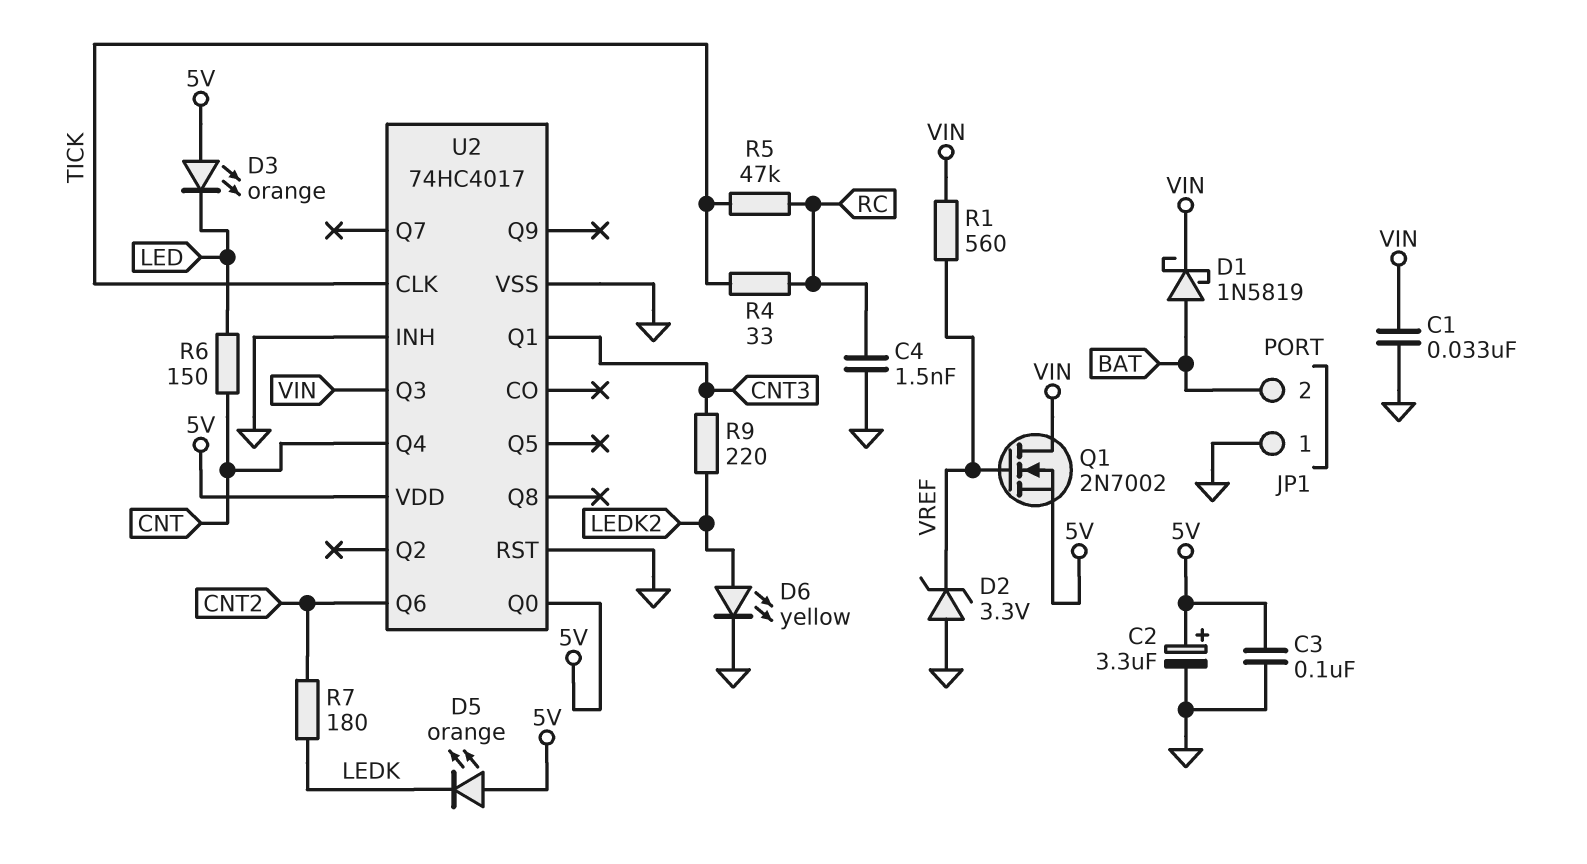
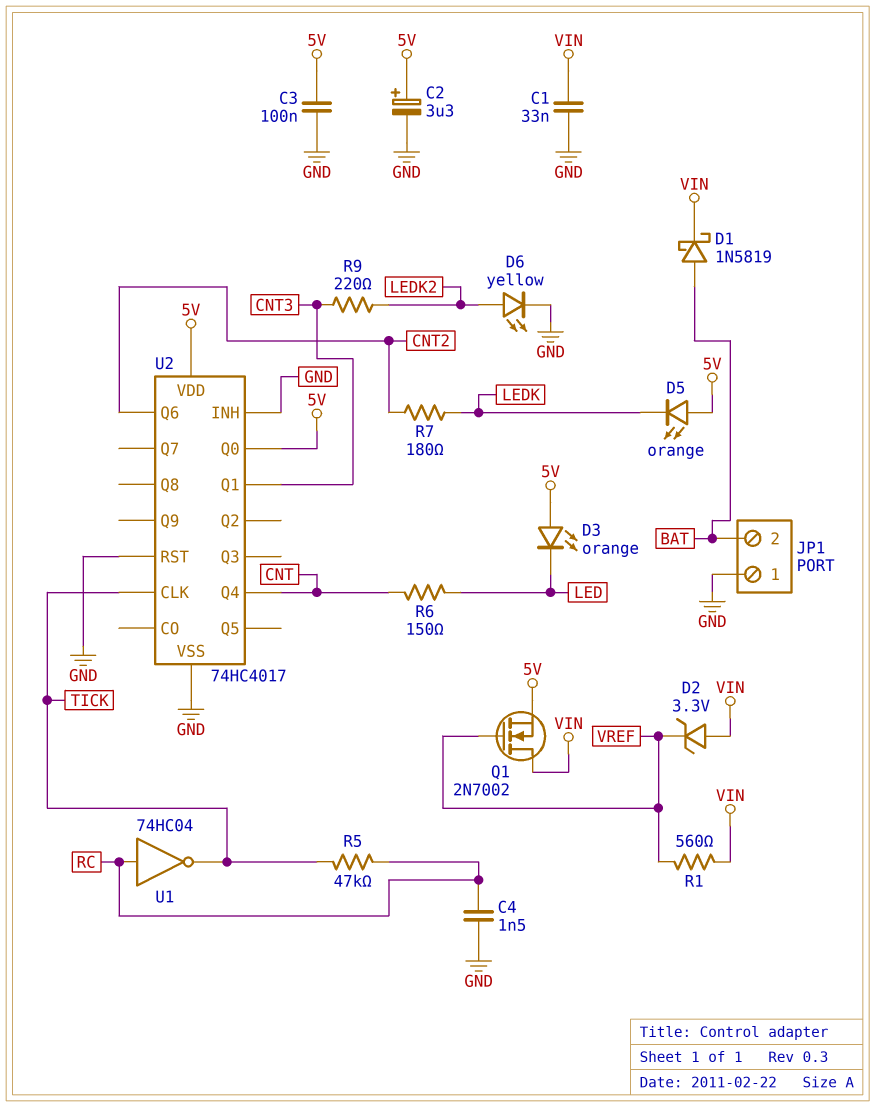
D2: zener 3.3V (A GND, K VREF) -> zener 3.3V (A VIN, K VREF)
R4: 33 (RC, TICK) -> none
U1: none -> NOT 74HC04 (in RC, out TICK)
U2 pin Q3: VIN -> none

